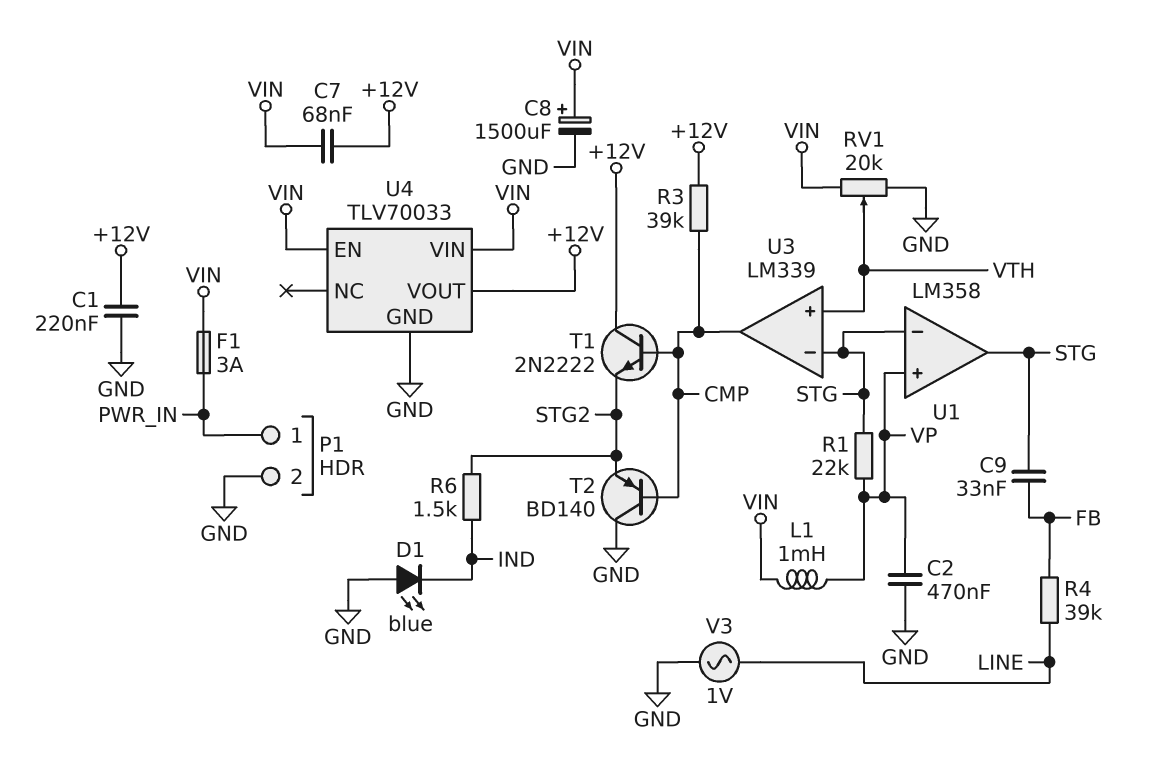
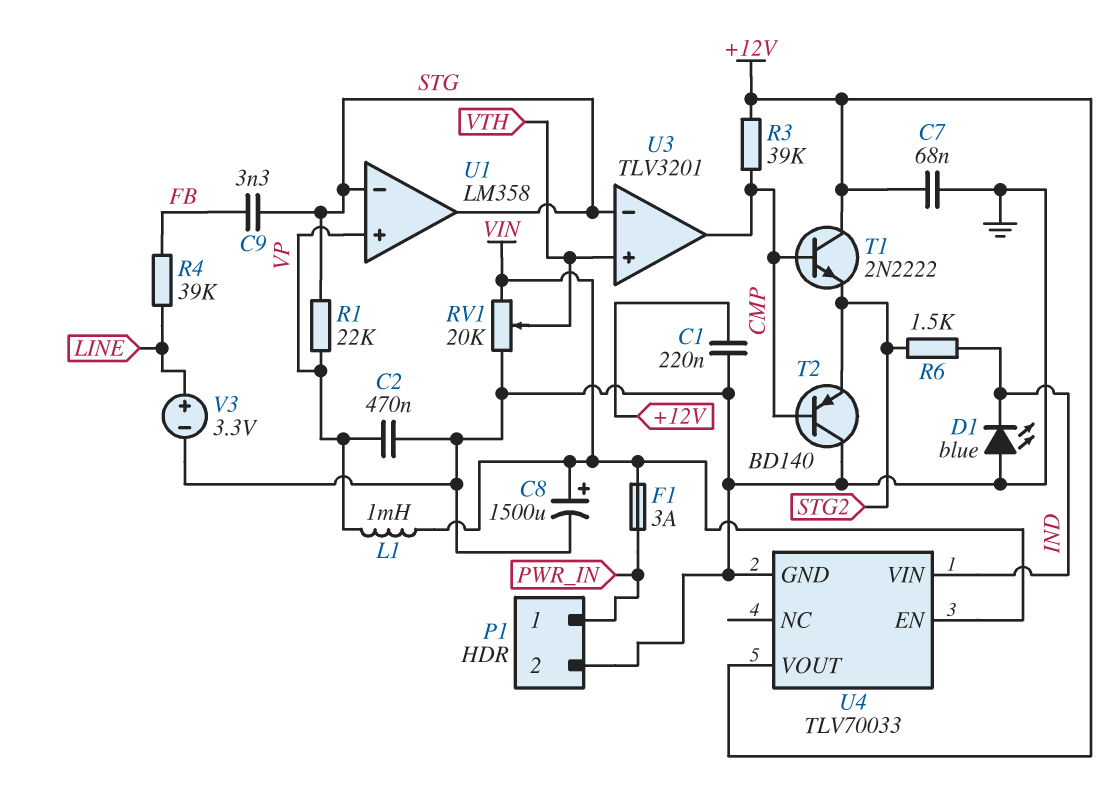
C7: 68nF (+12V, VIN) -> 68nF (+12V, GND)
C9: 33nF (FB, STG) -> 3.3nF (FB, STG)
U3: LM339 -> TLV3201
U4 pin VIN: VIN -> IND
V3: AC 1V (GND, LINE) -> 3.3V (plus LINE, minus GND)

